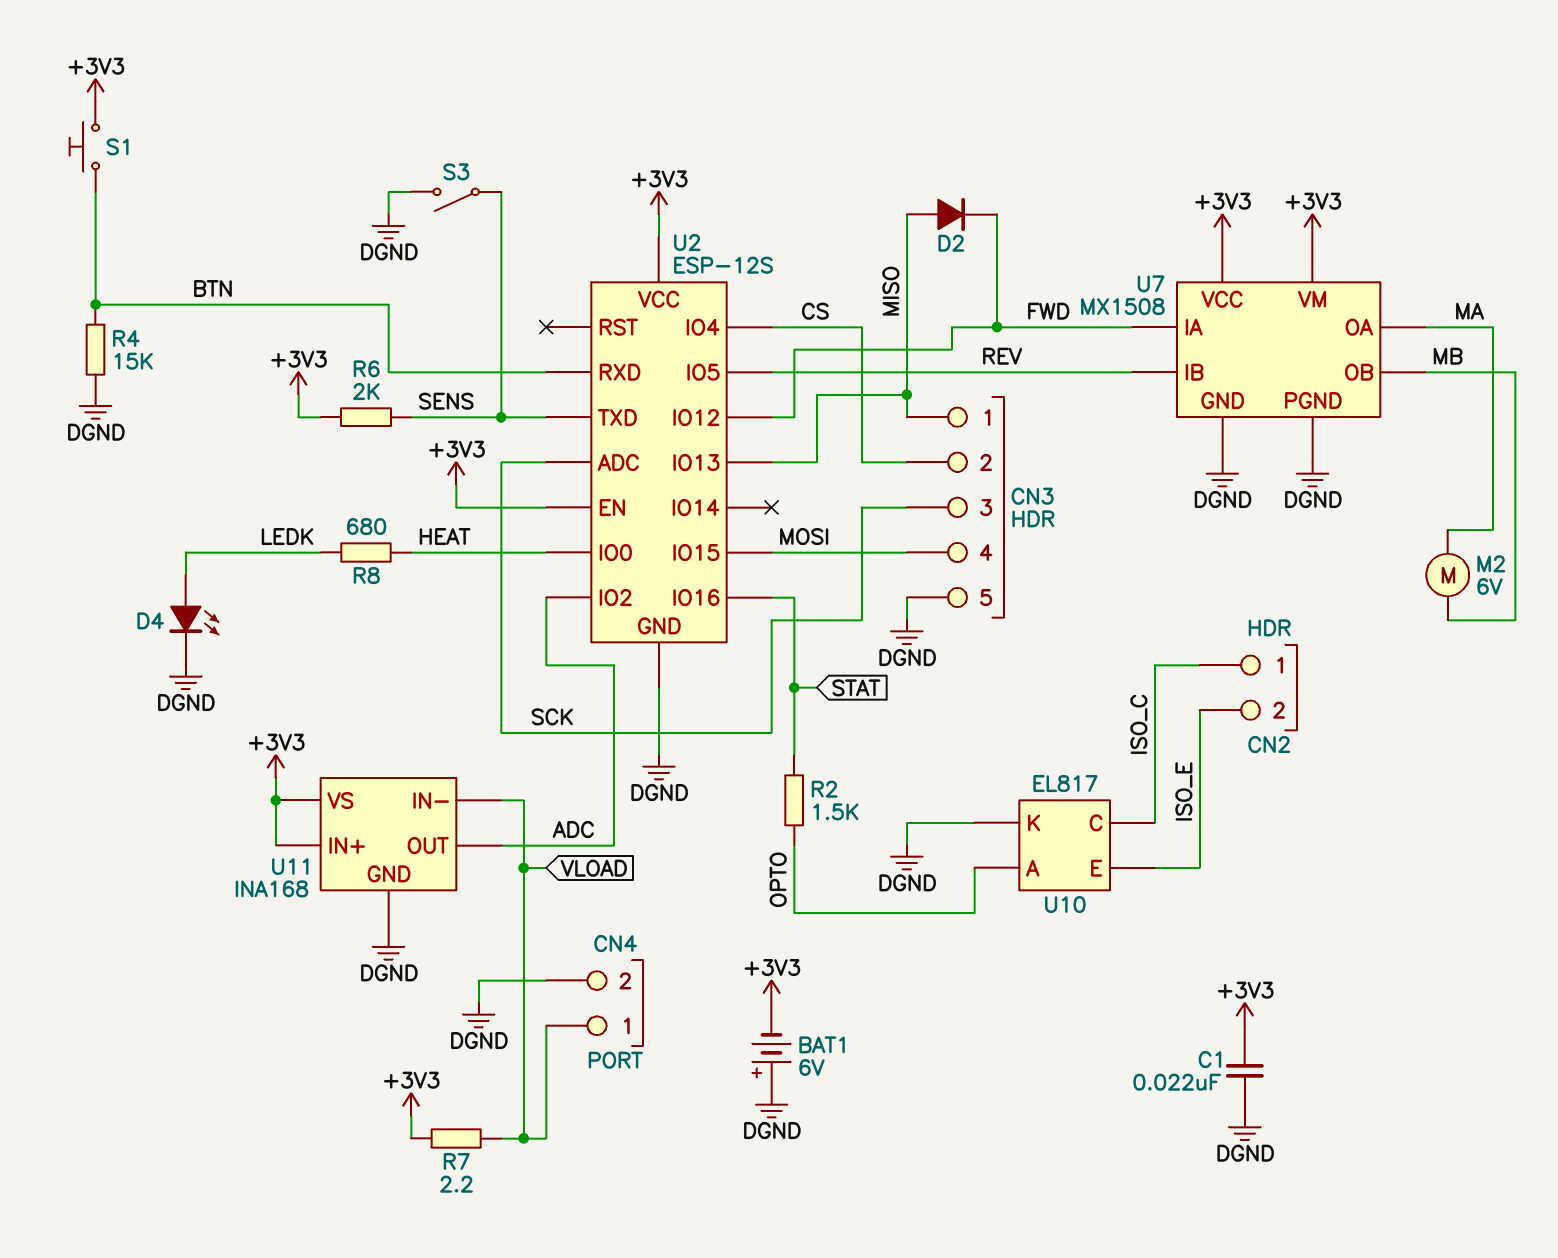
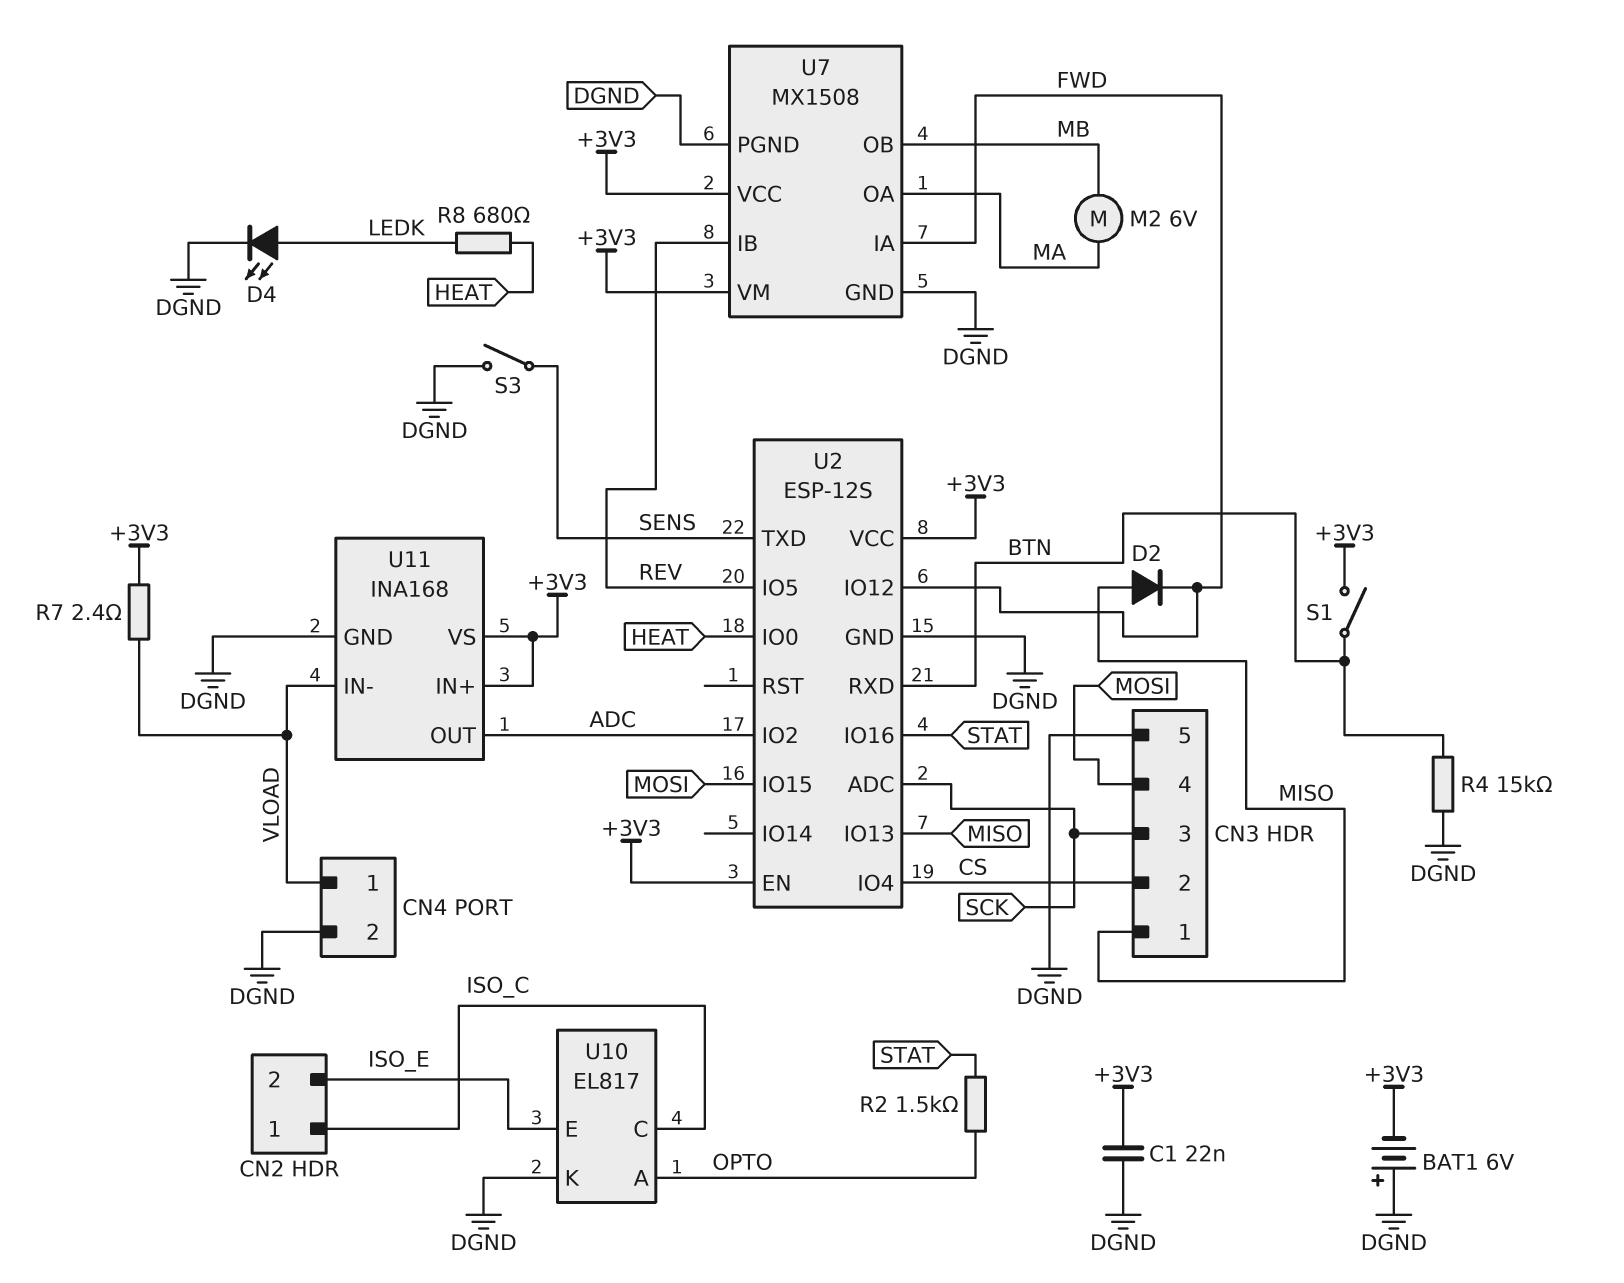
R6: 2k (+3V3, SENS) -> none
R7: 2.2 (+3V3, VLOAD) -> 2.4 (+3V3, VLOAD)
S1: button (+3V3, BTN) -> switch (+3V3, BTN)

